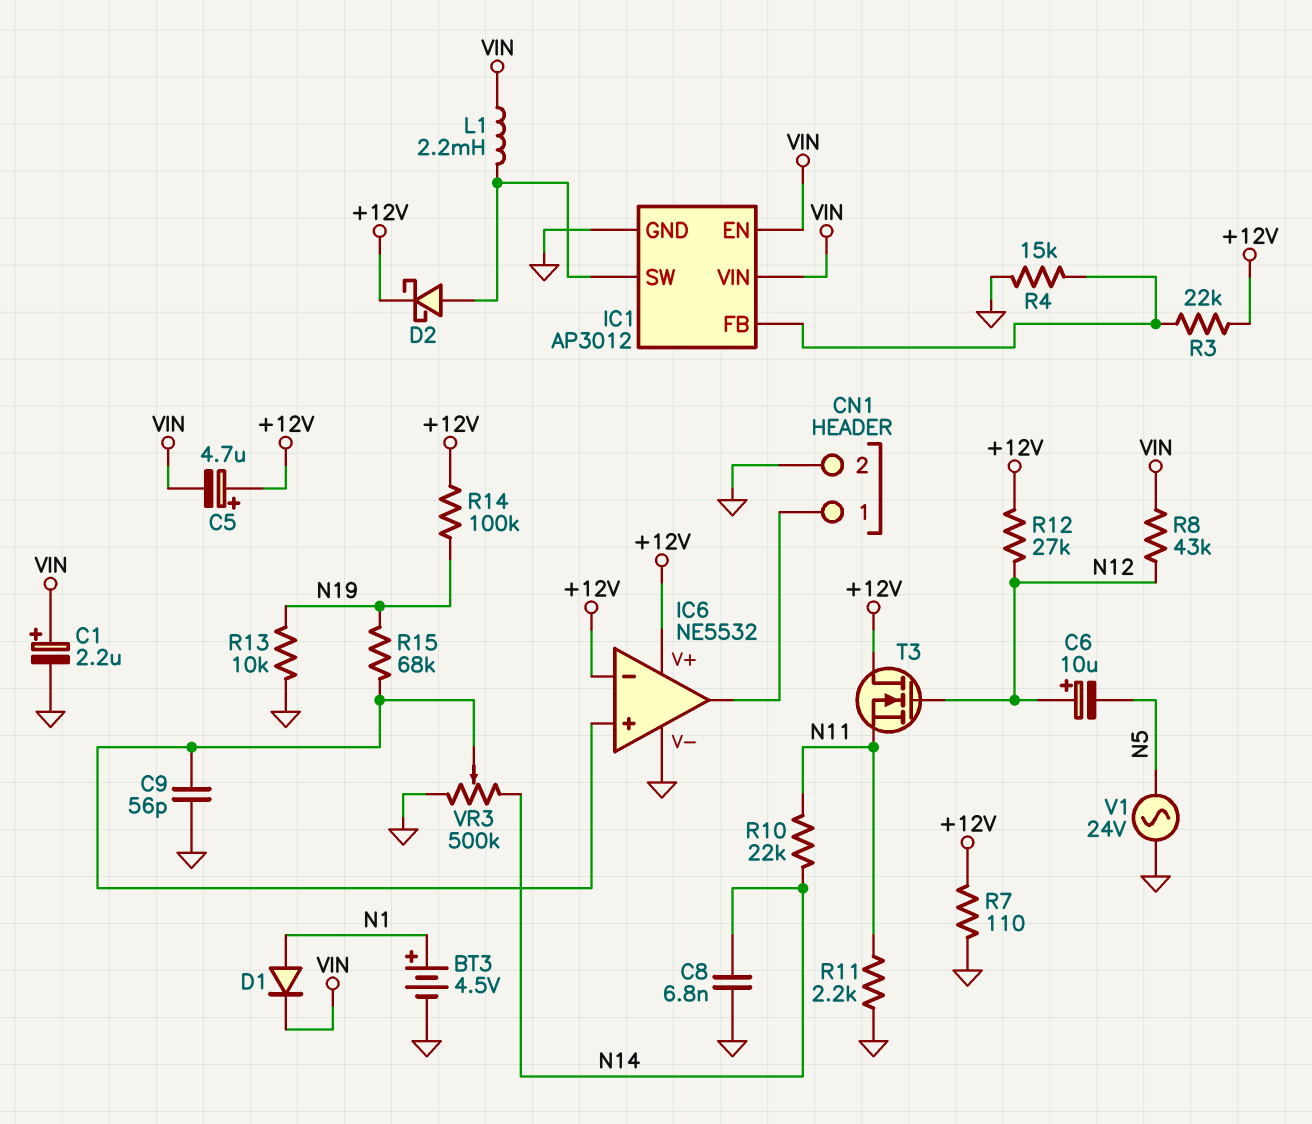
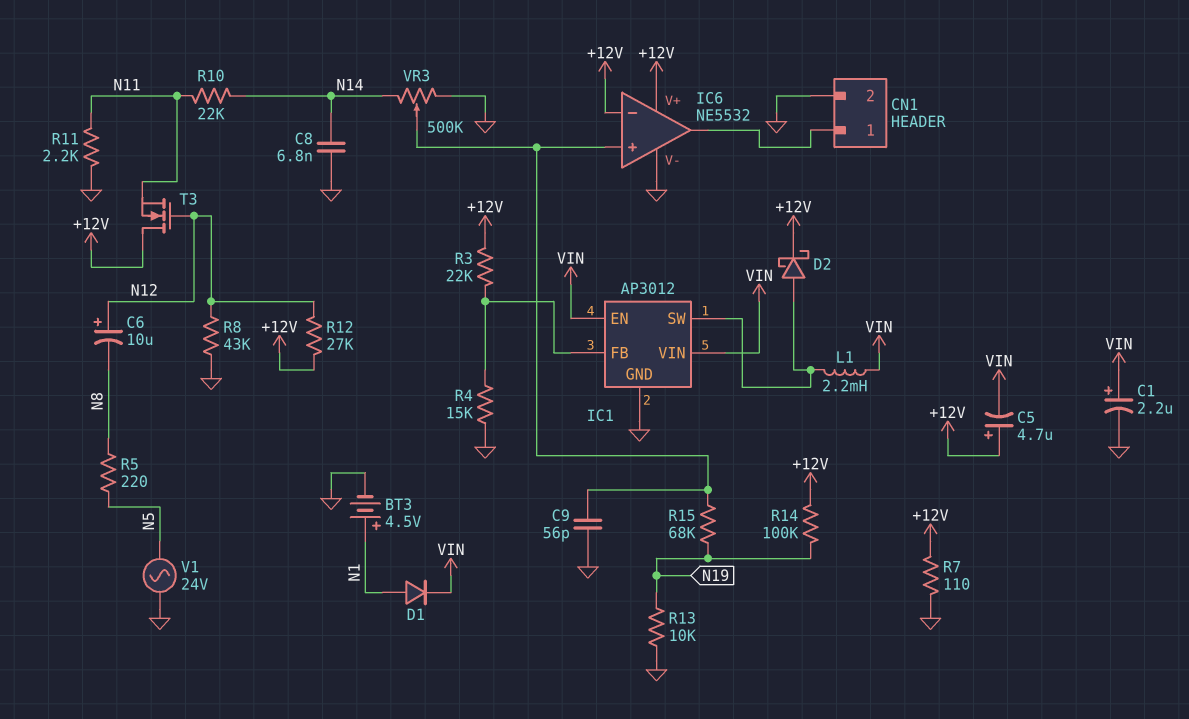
C6: 10uF (plus N12, minus N5) -> 10uF (plus N12, minus N8)
R5: none -> 220 (N5, N8)
R8: 43k (N12, VIN) -> 43k (GND, N12)

